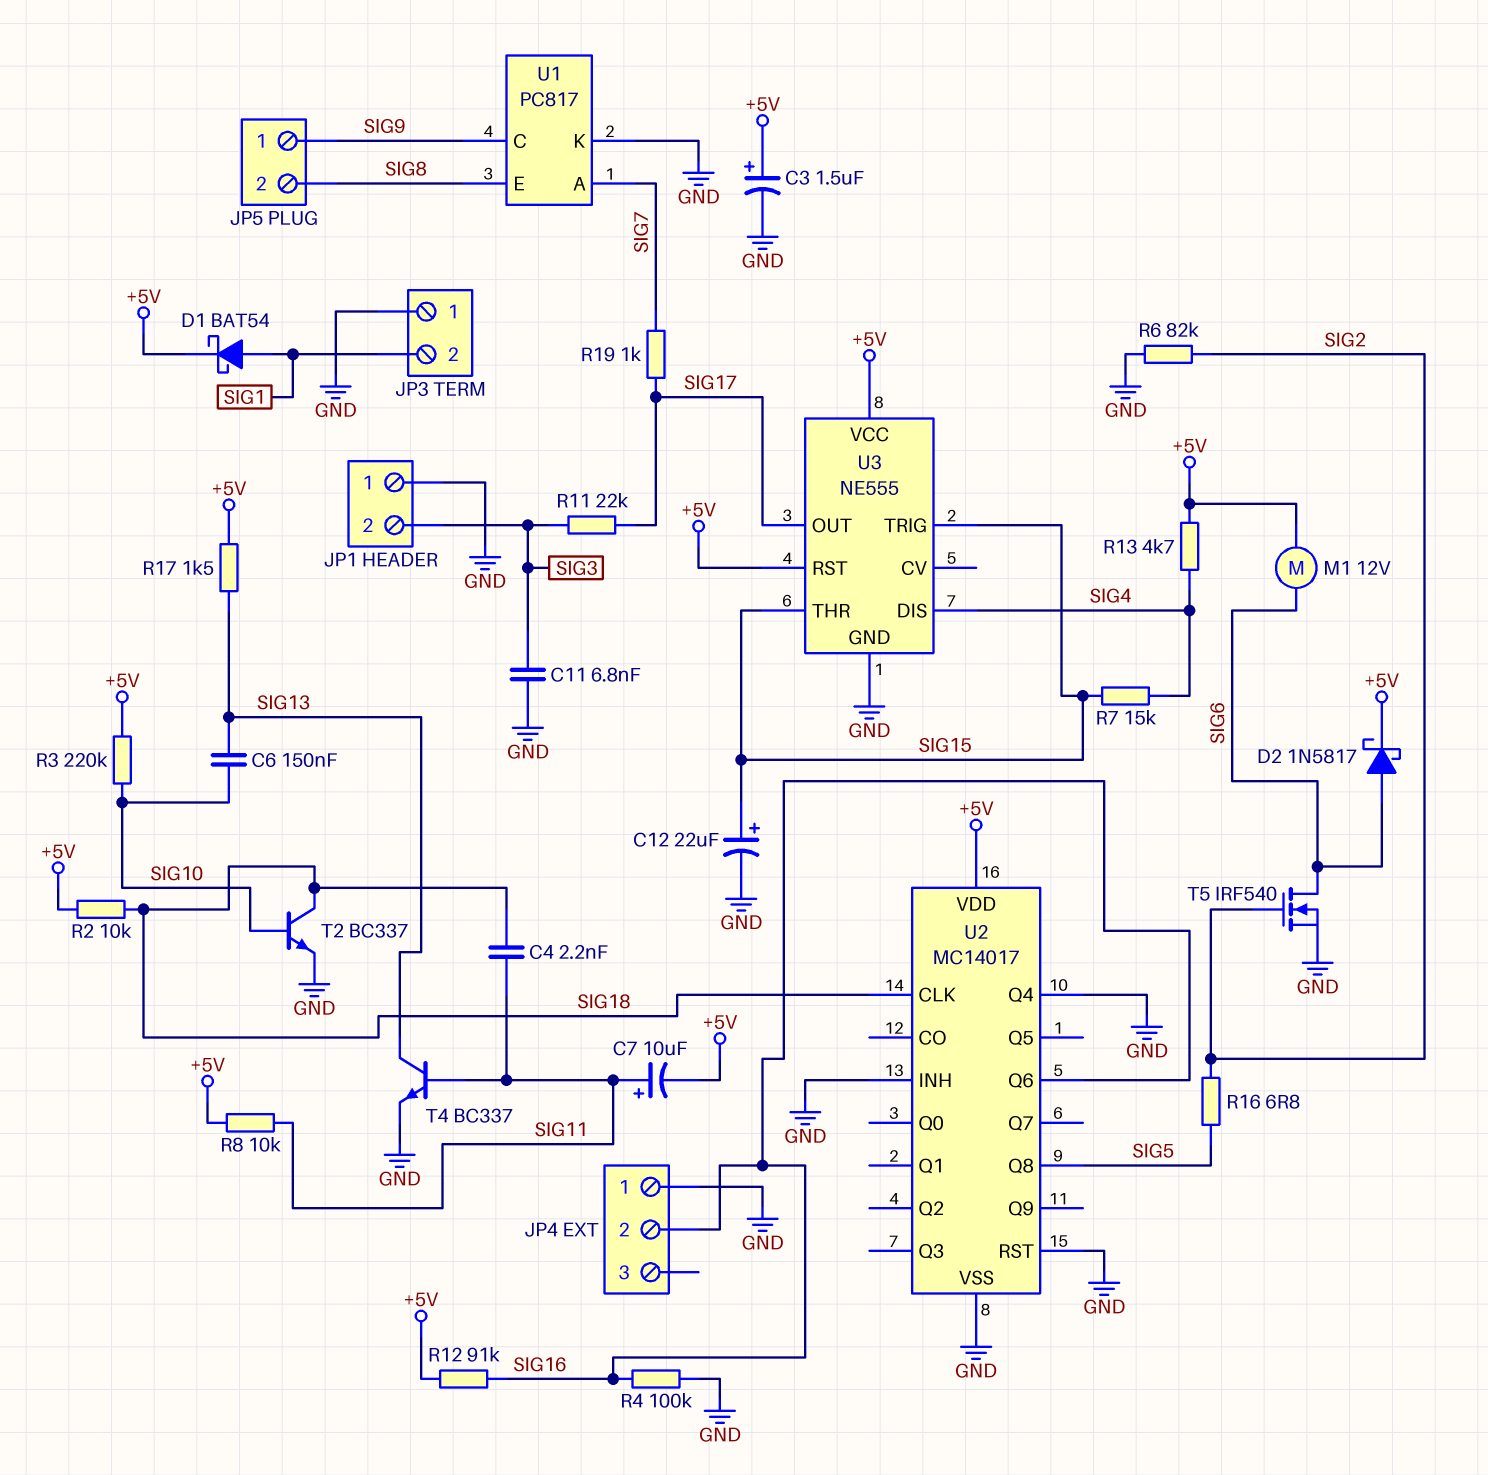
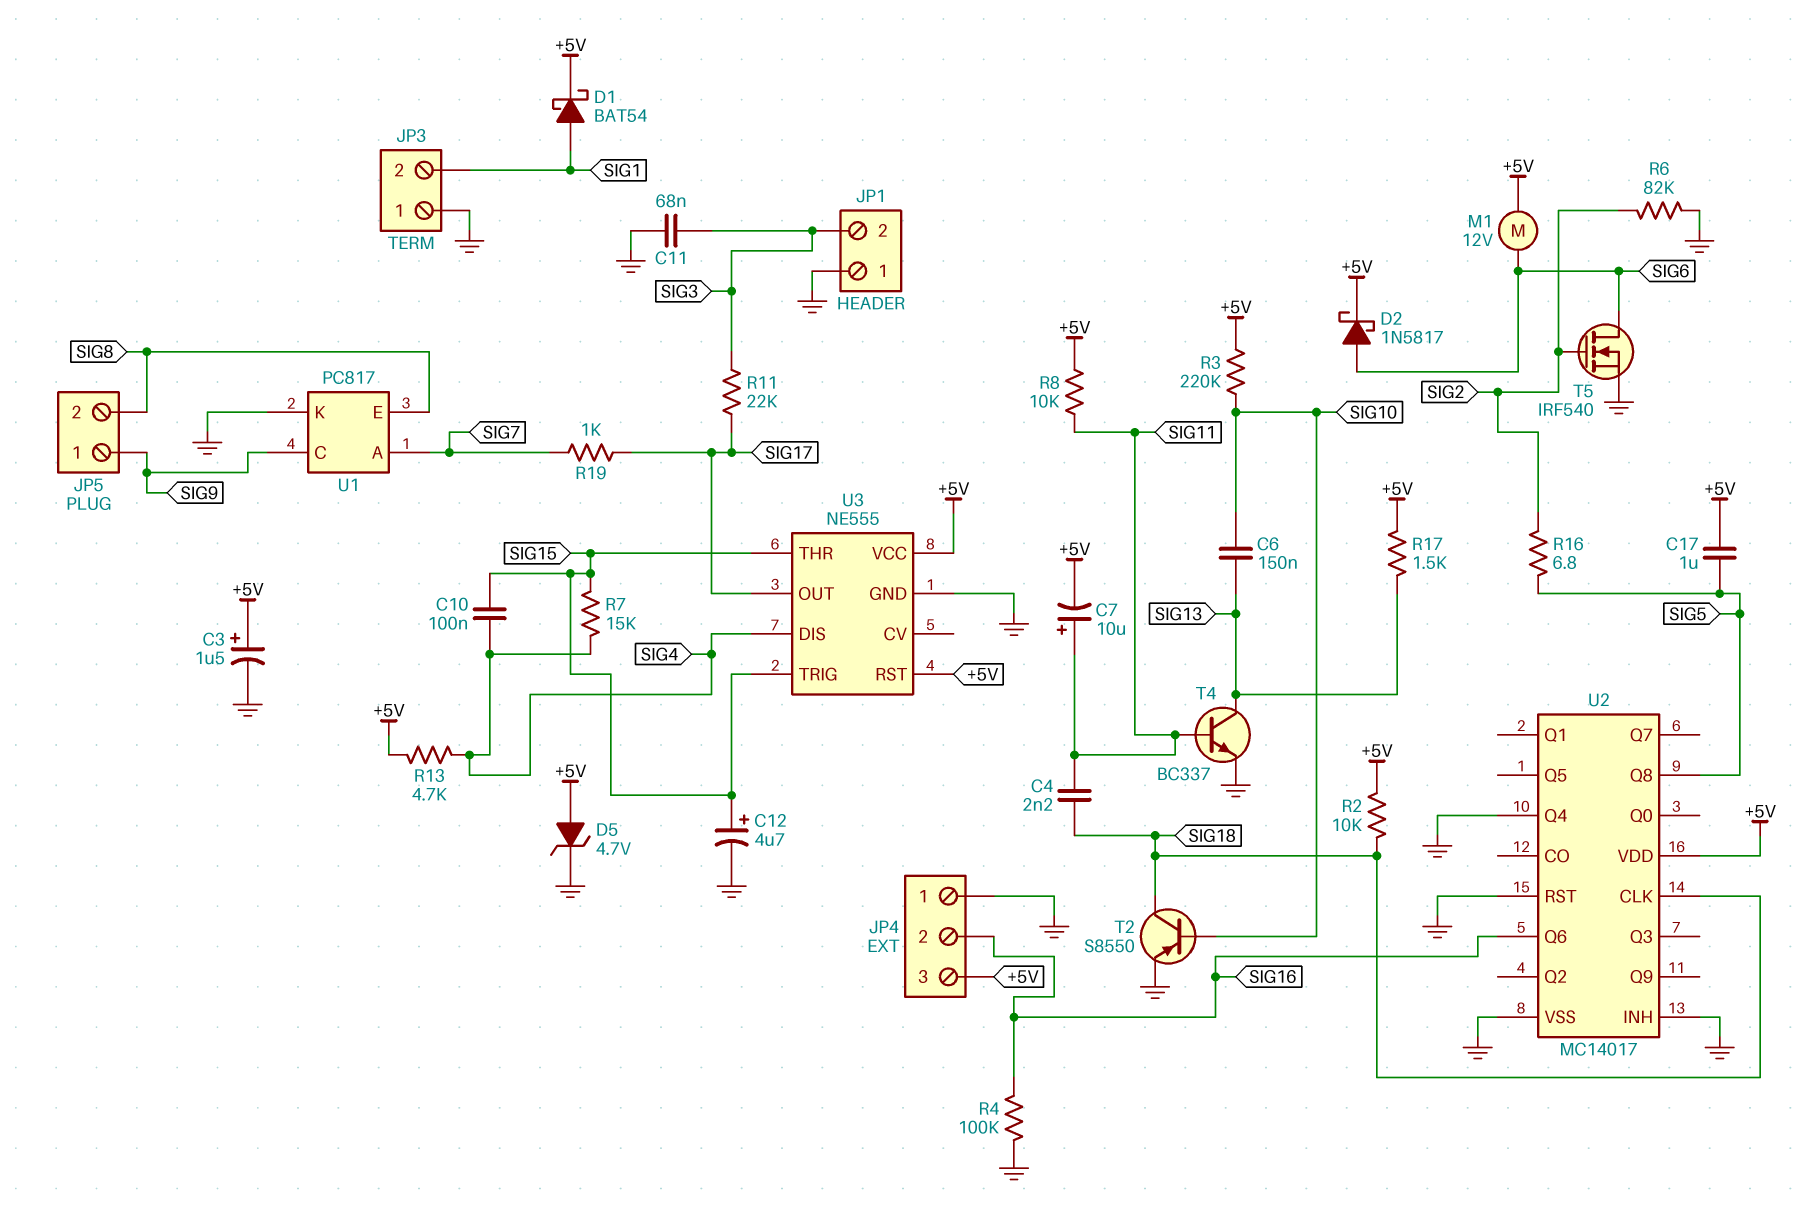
C10: none -> 100nF (SIG4, SIG15)
C11: 6.8nF (GND, SIG3) -> 68nF (GND, SIG3)
C12: 22uF (plus SIG15, minus GND) -> 4.7uF (plus SIG15, minus GND)
C17: none -> 1uF (+5V, SIG5)
D5: none -> zener 4.7V (A +5V, K GND)
JP4 pin 3: none -> +5V
R12: 91k (+5V, SIG16) -> none
T2: NPN BC337 (B SIG10, C SIG18, E GND) -> PNP S8550 (B SIG10, C SIG18, E GND)

